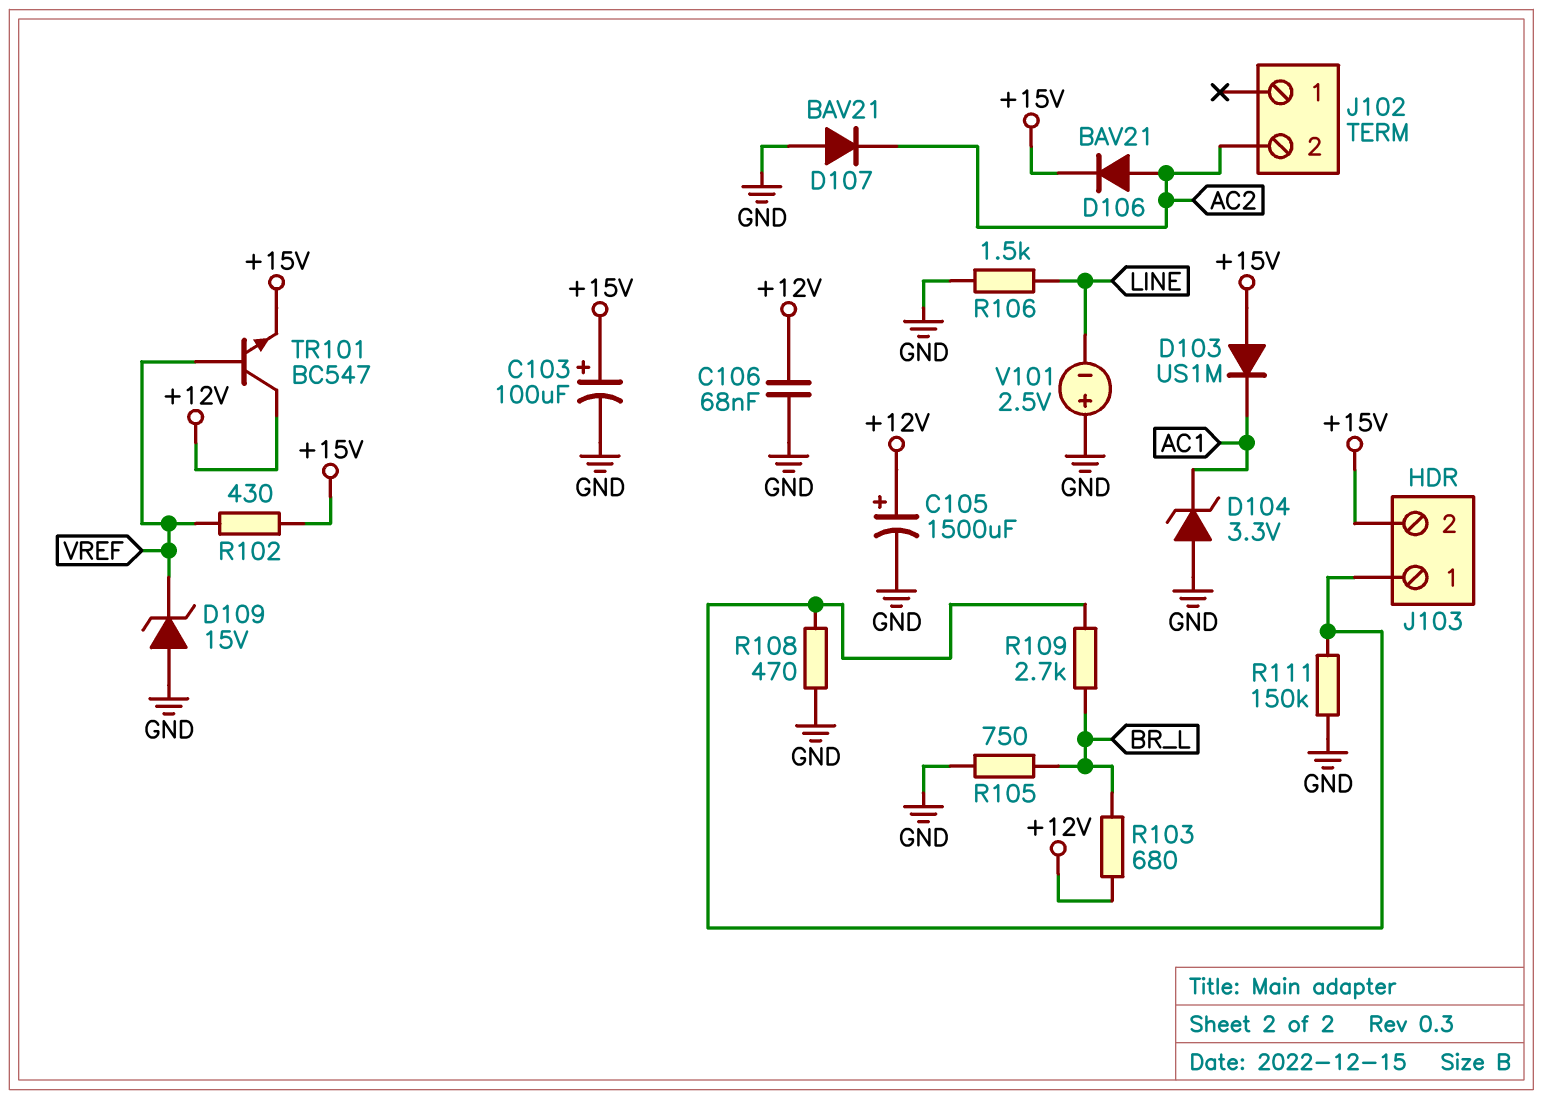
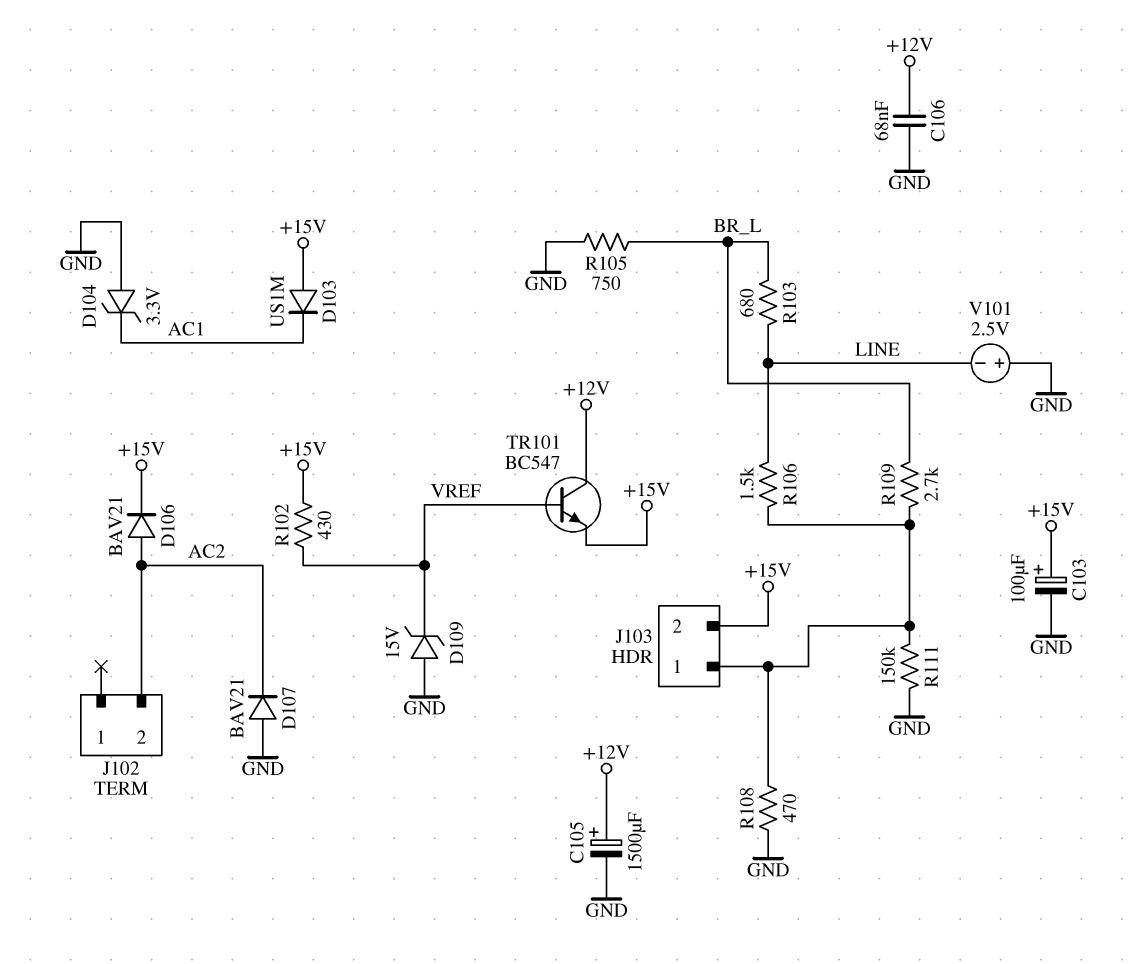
R103: 680 (+12V, BR_L) -> 680 (BR_L, LINE)
R106: 1.5k (GND, LINE) -> 1.5k (J103/1, LINE)

